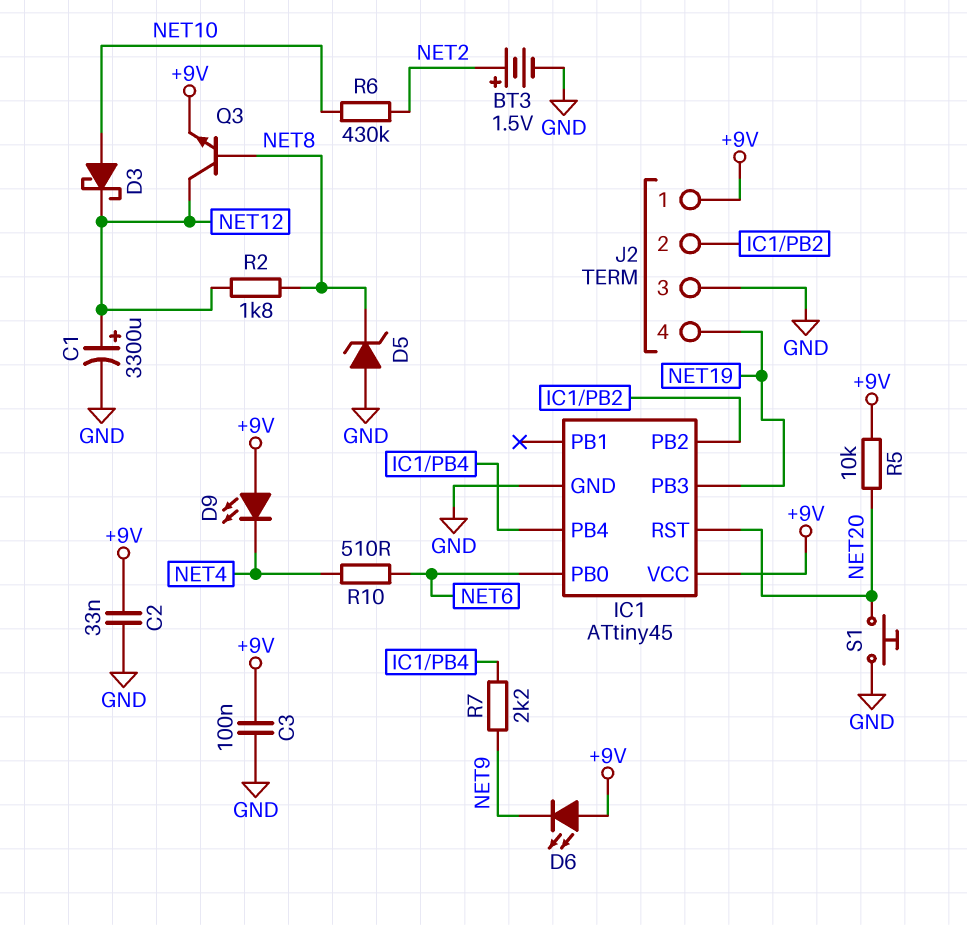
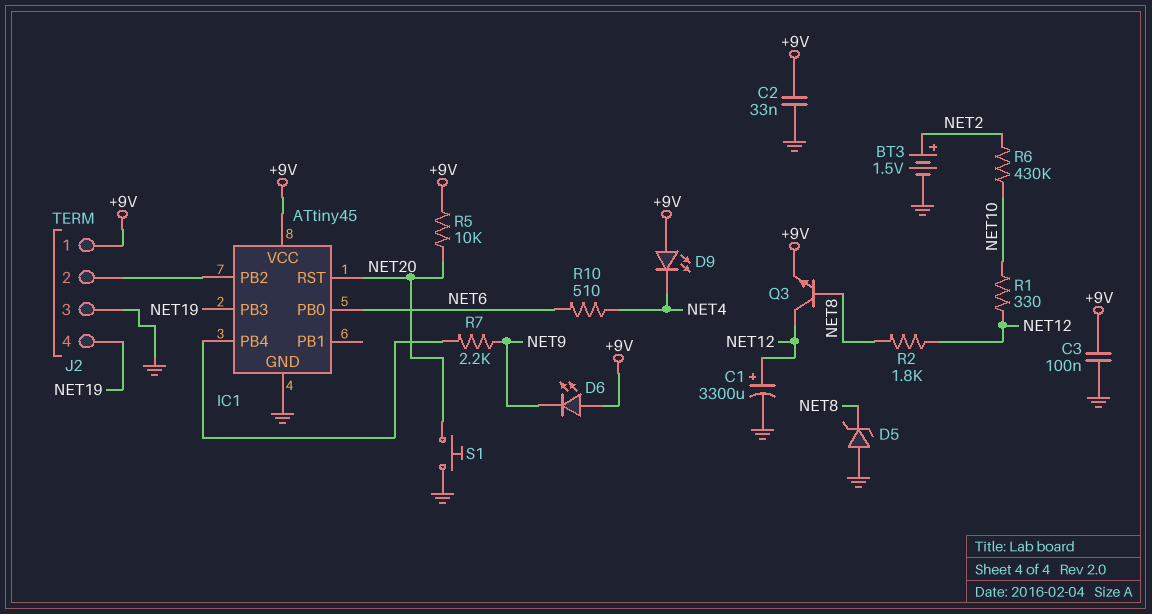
D3: schottky (A NET10, K NET12) -> none
R1: none -> 330 (NET10, NET12)

